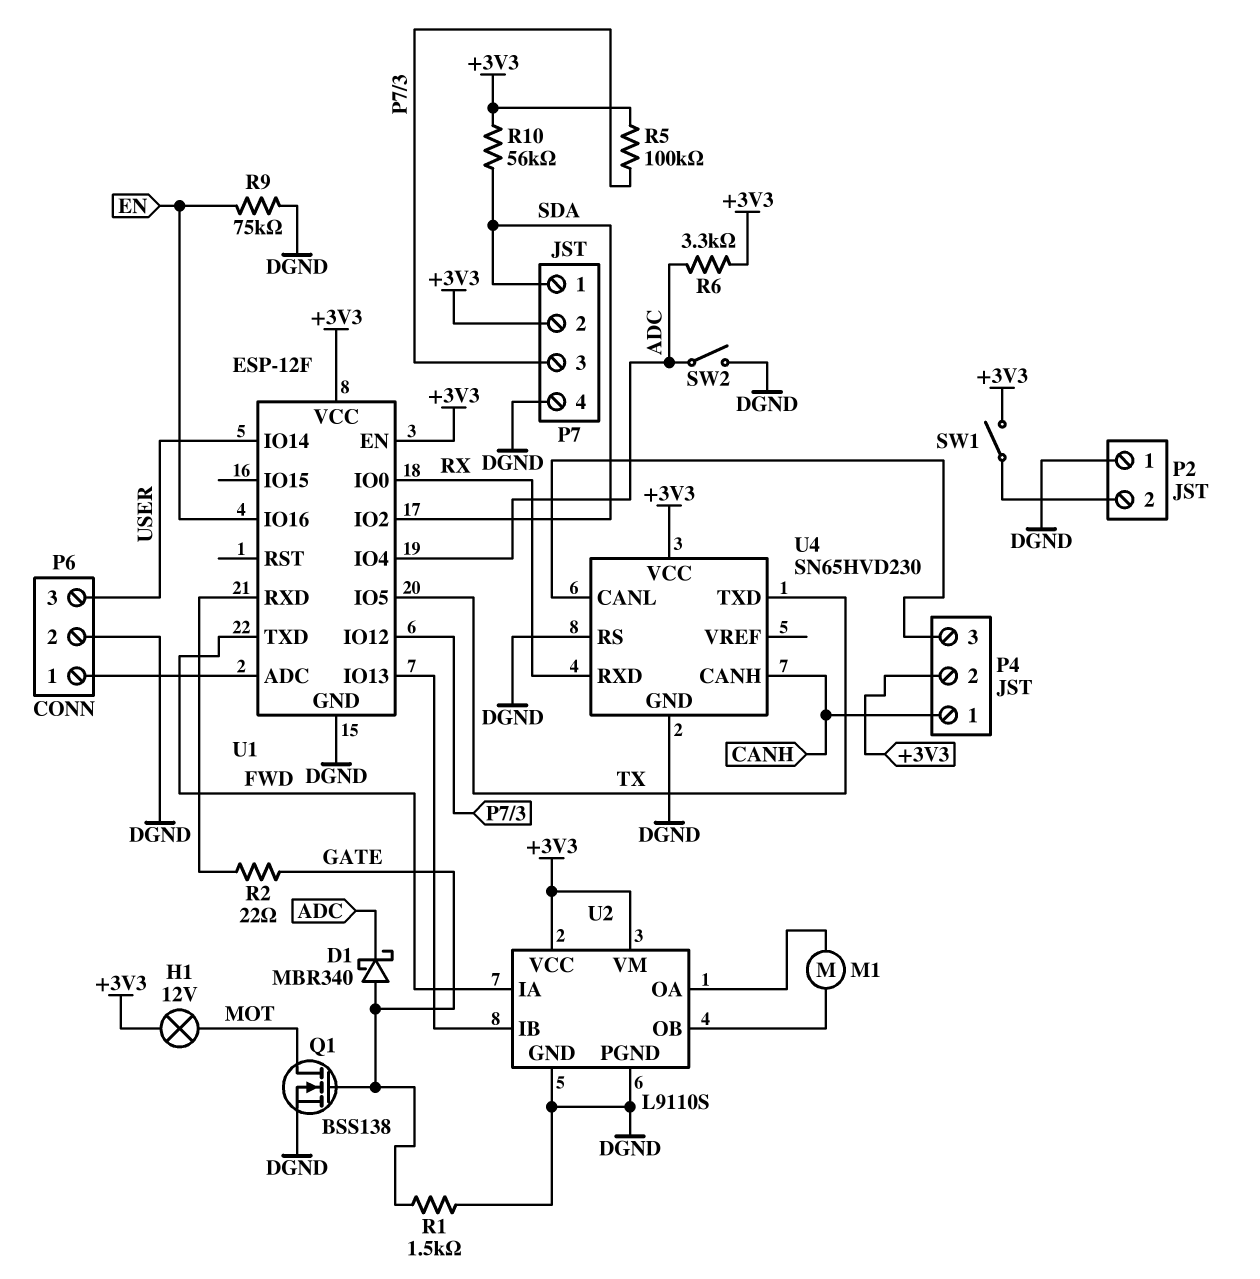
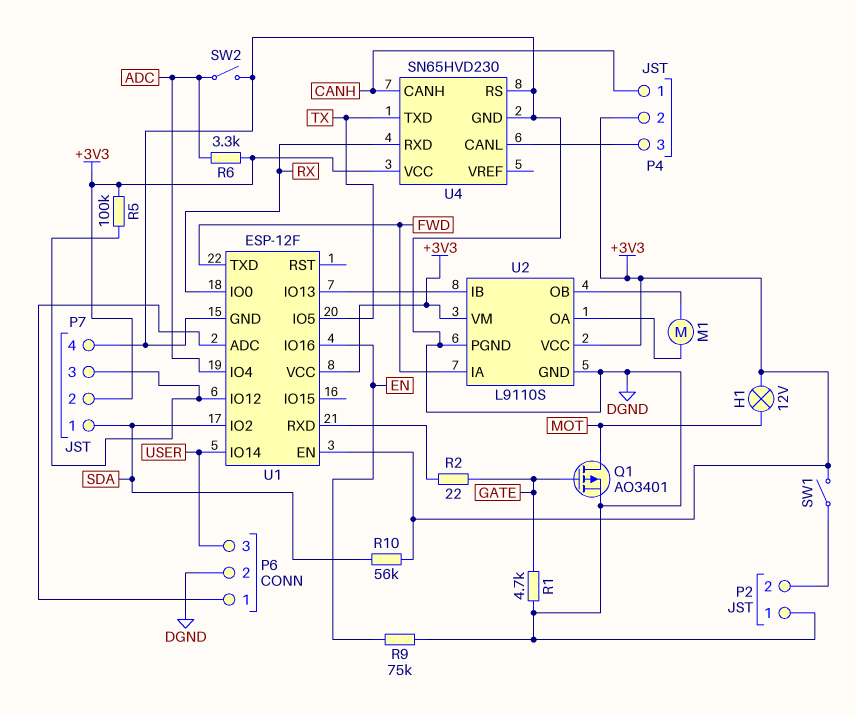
D1: schottky MBR340 (A GATE, K ADC) -> none
Q1: NMOS BSS138 (G GATE, D MOT, S DGND) -> PMOS AO3401 (G GATE, D MOT, S DGND)
R1: 1.5k (DGND, GATE) -> 4.7k (DGND, GATE)

